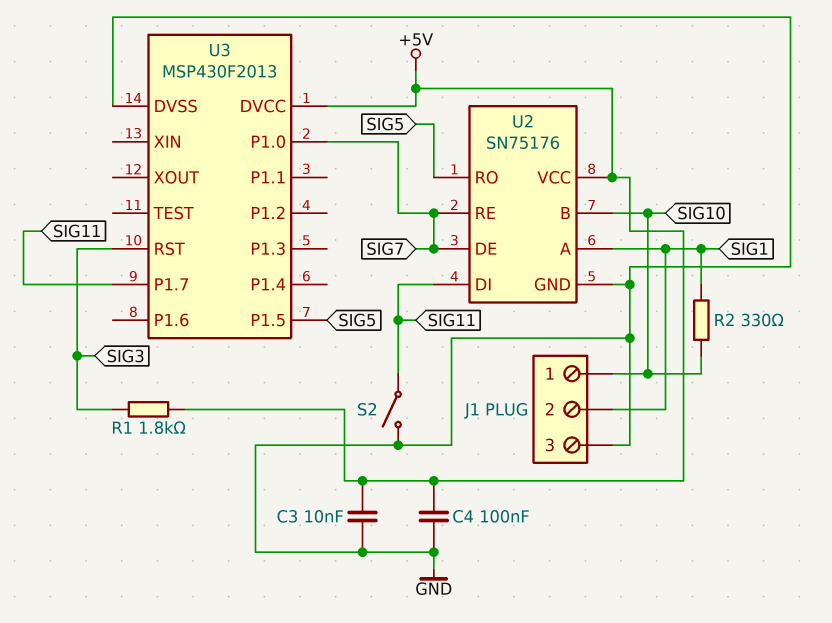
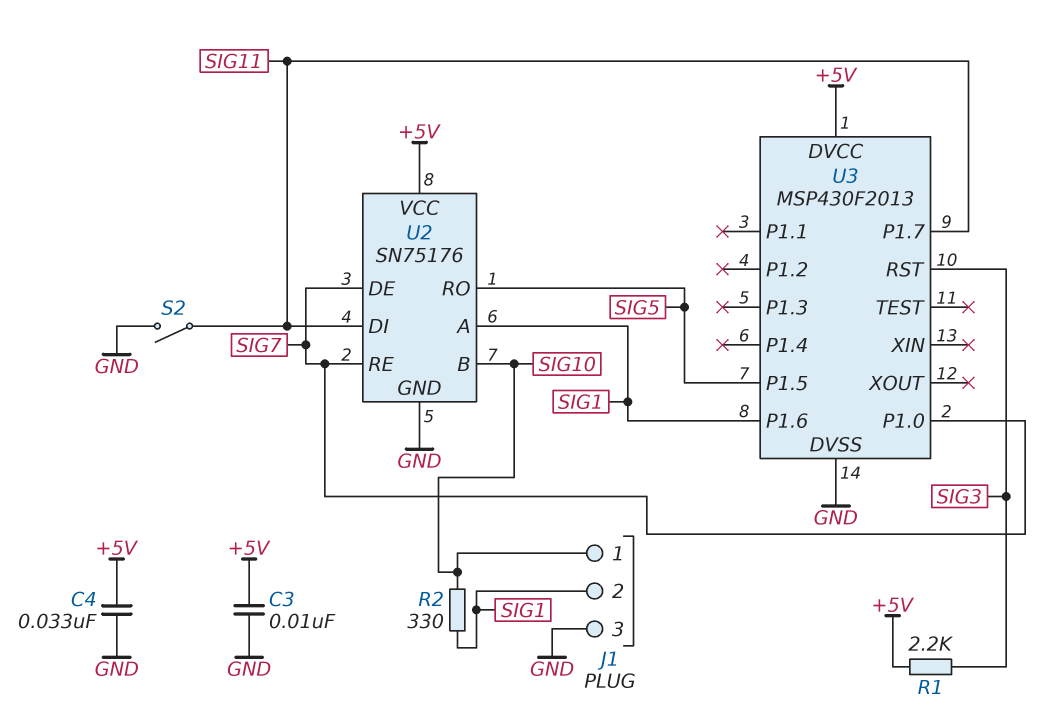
C4: 100nF (+5V, GND) -> 33nF (+5V, GND)
R1: 1.8k (+5V, SIG3) -> 2.2k (+5V, SIG3)
U3 pin P1.6: none -> SIG1

